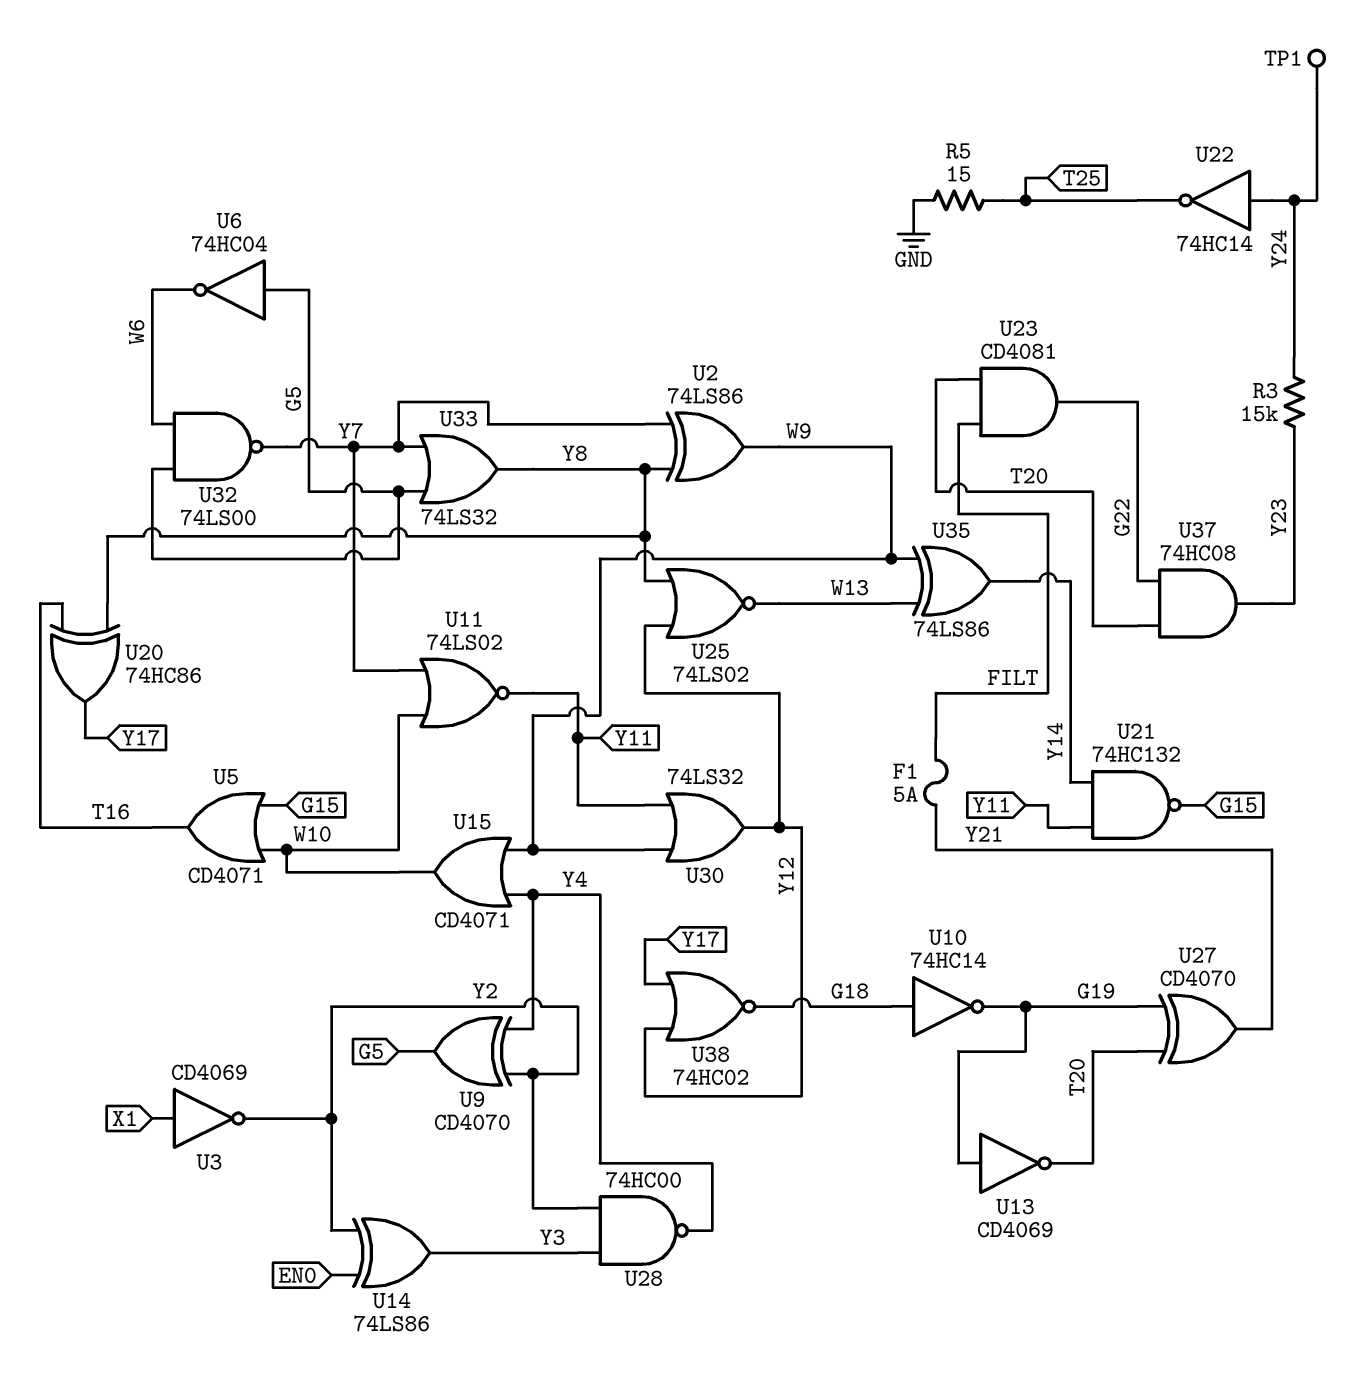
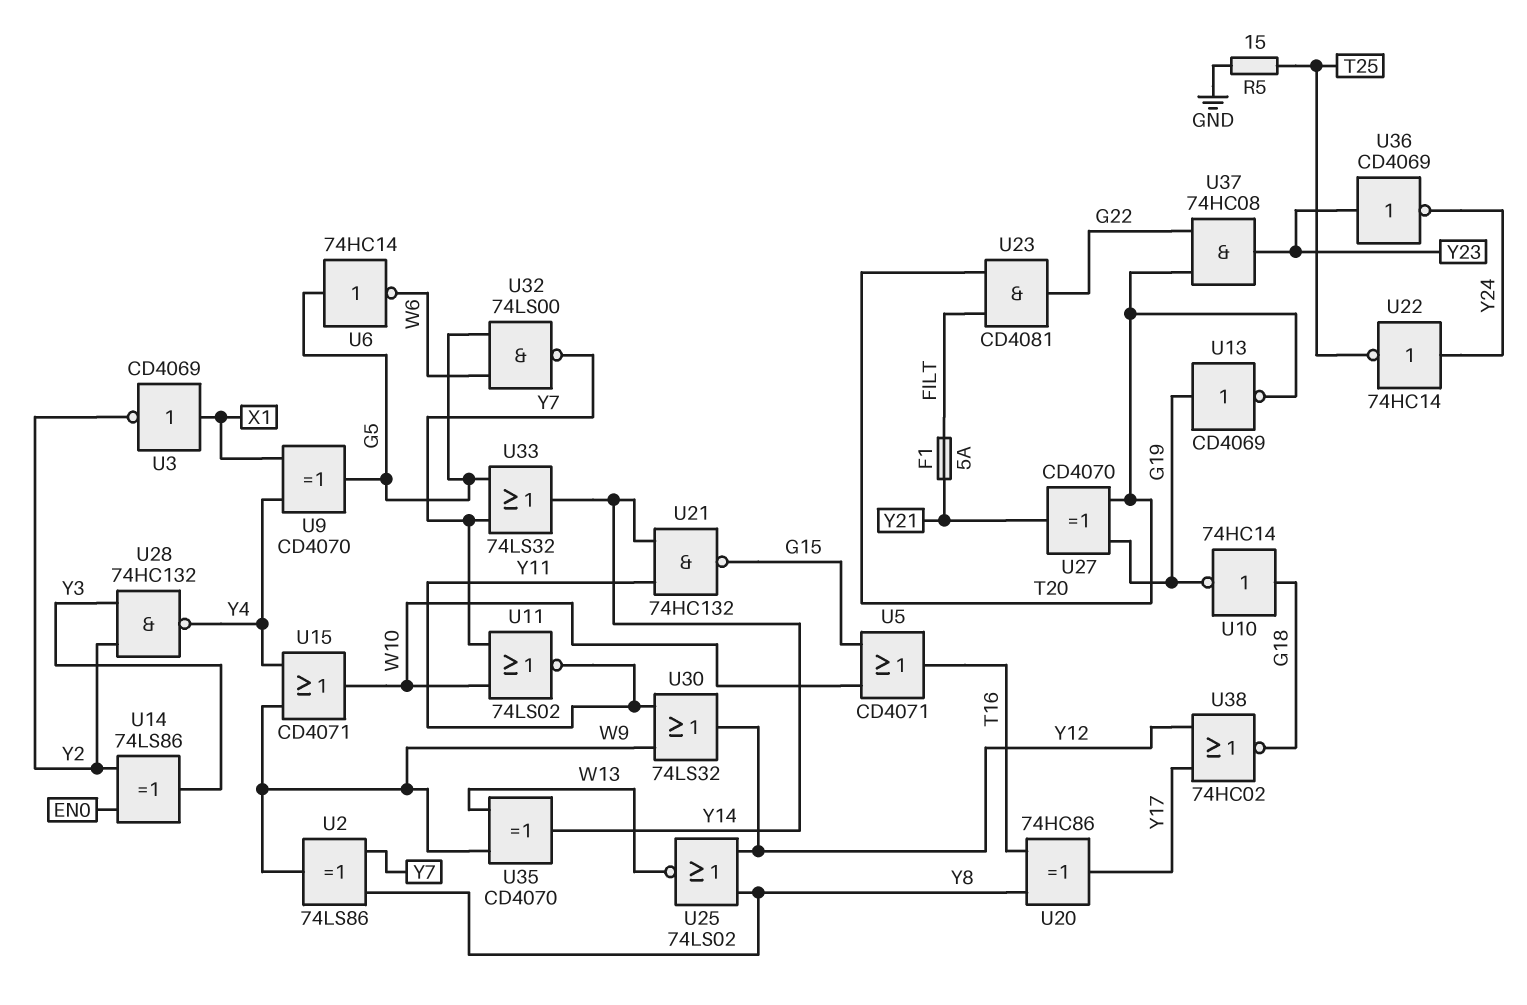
R3: 15k (Y23, Y24) -> none
TP1: test point (Y24) -> none
U6: NOT 74HC04 (in G5, out W6) -> NOT 74HC14 (in G5, out W6)
U9: XOR CD4070 (in Y2, in Y4, out G5) -> XOR CD4070 (in X1, in Y4, out G5)
U28: NAND 74HC00 (in Y2, in Y3, out Y4) -> NAND 74HC132 (in Y2, in Y3, out Y4)
U33: OR 74LS32 (in G5, in Y7, out Y8) -> OR 74LS32 (in G5, in Y7, out Y14)
U35: XOR 74LS86 (in W9, in W13, out Y14) -> XOR CD4070 (in W9, in W13, out Y14)
U36: none -> NOT CD4069 (in Y23, out Y24)

